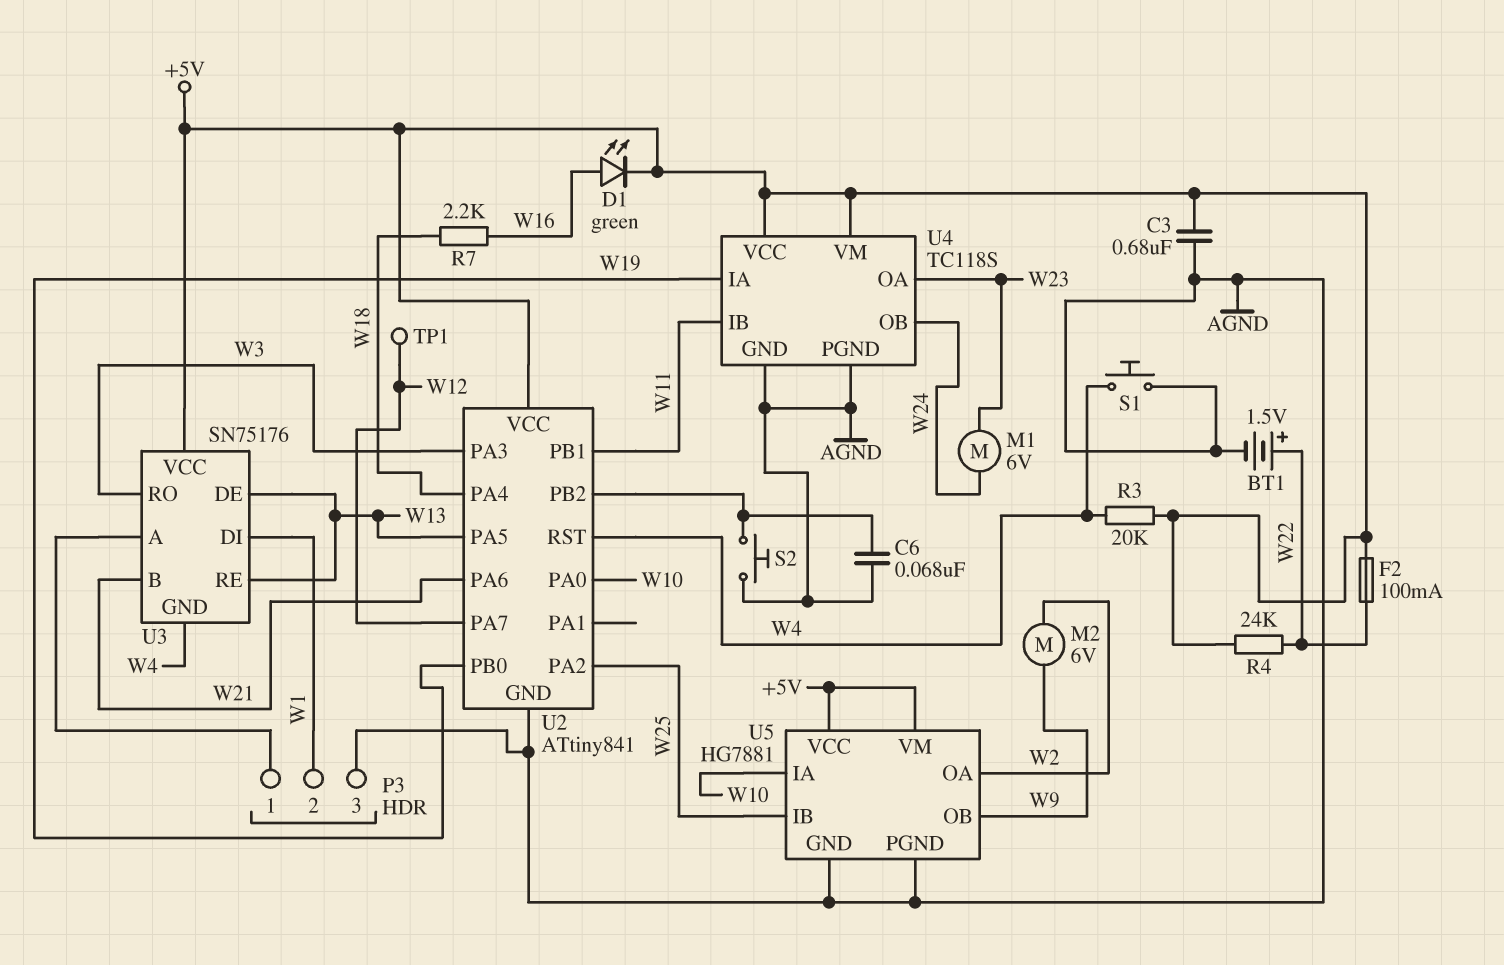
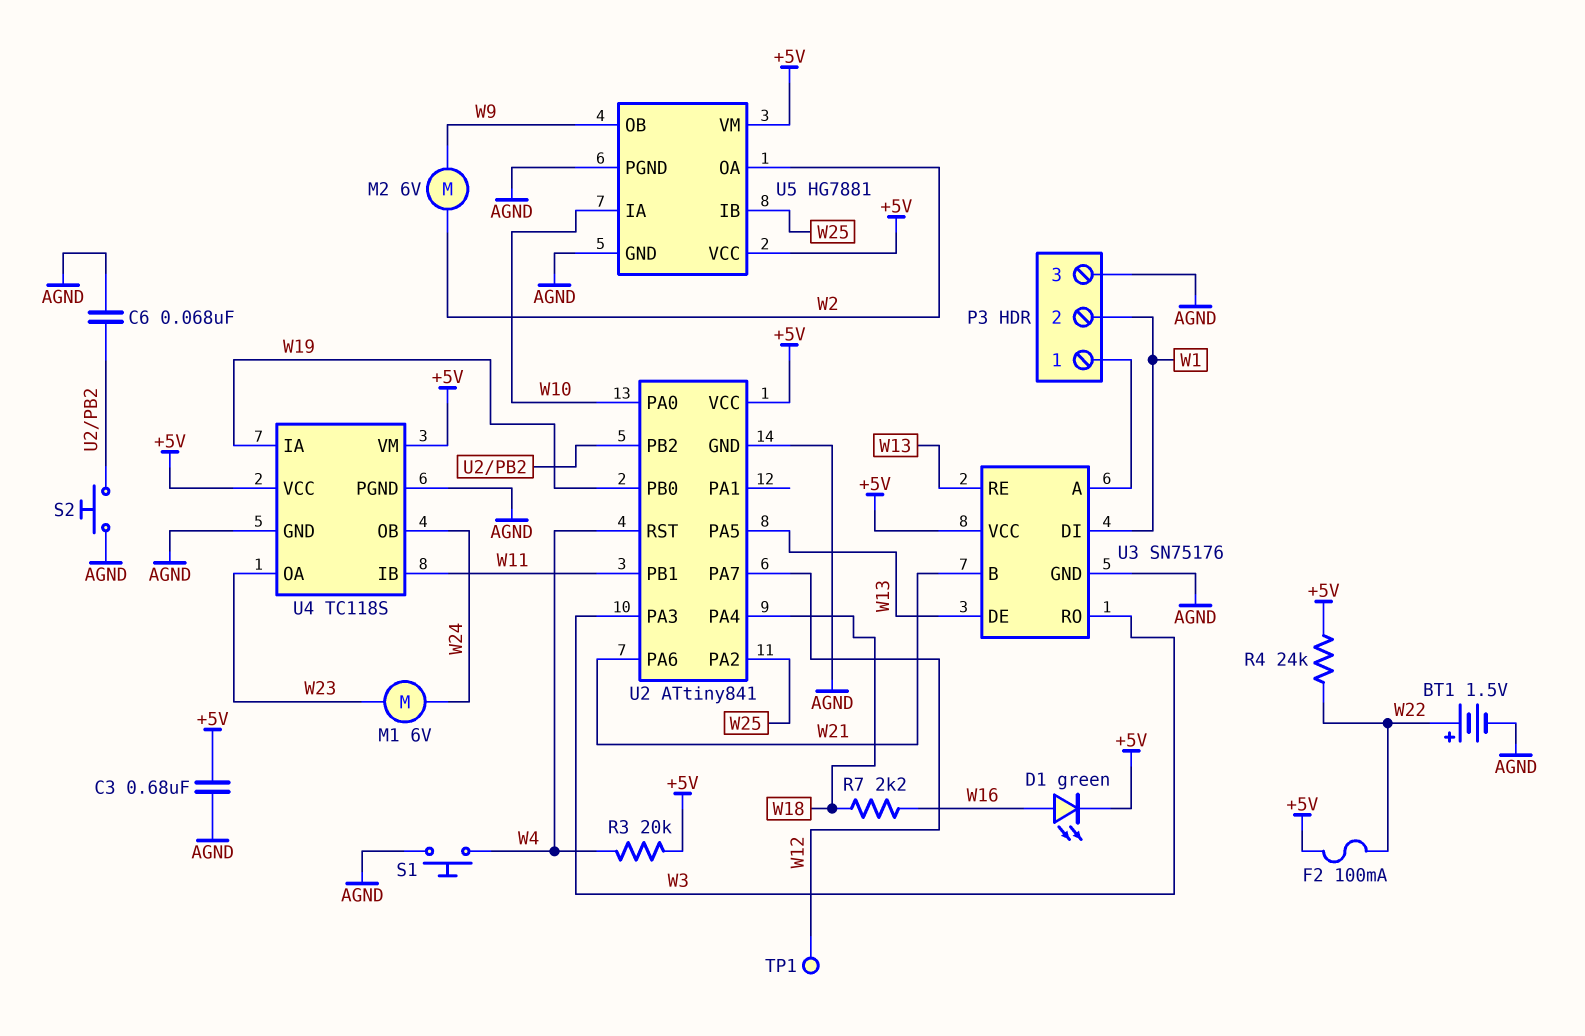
U3 pin GND: W4 -> AGND

